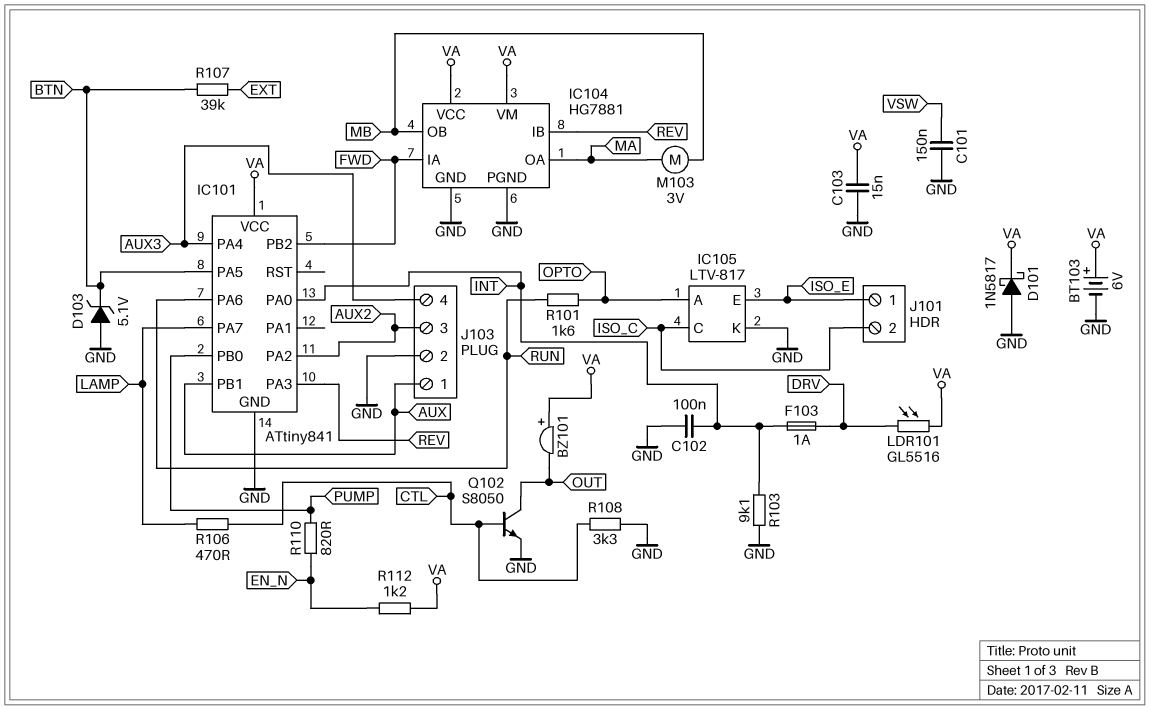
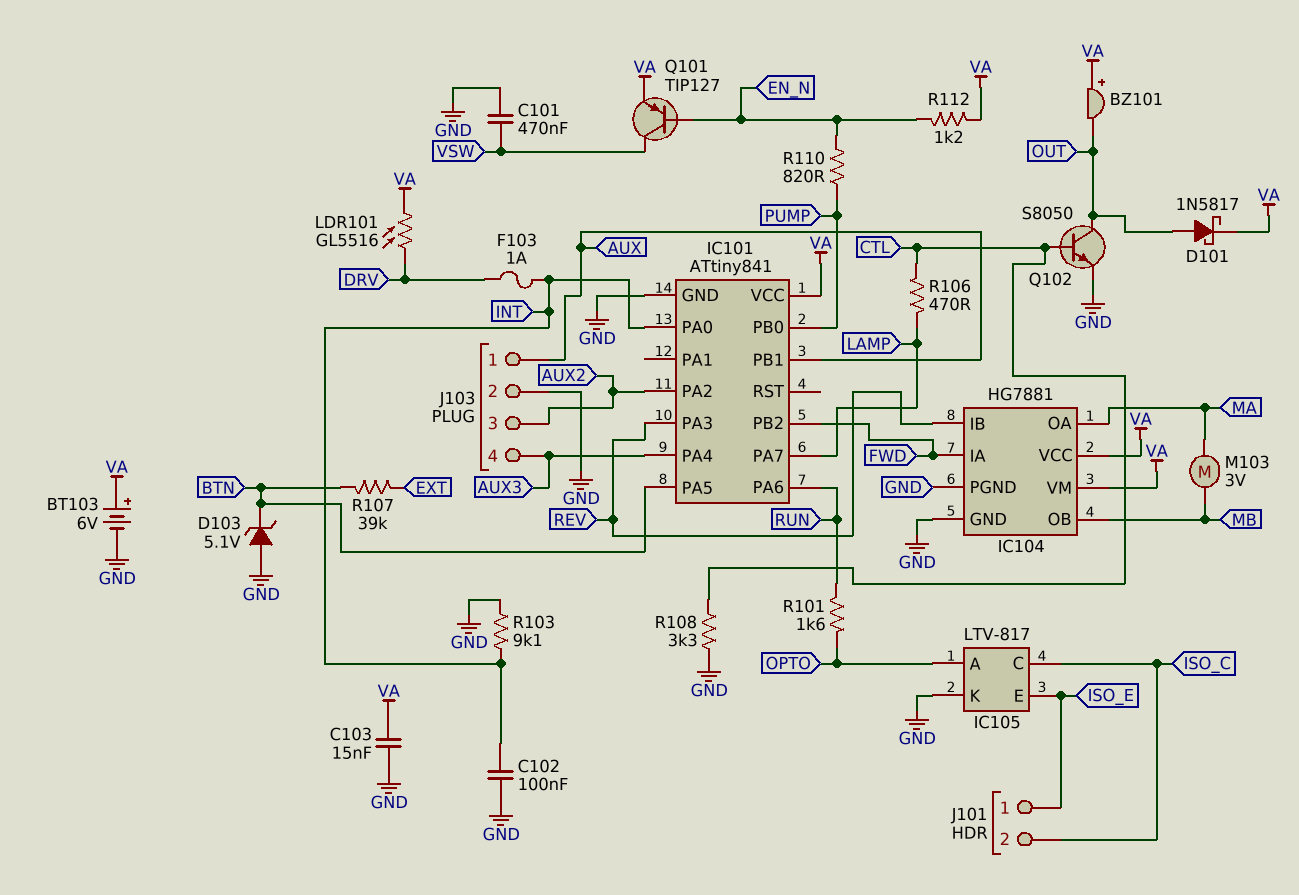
C101: 150nF (GND, VSW) -> 470nF (GND, VSW)
D101: schottky 1N5817 (A GND, K VA) -> schottky 1N5817 (A OUT, K VA)
Q101: none -> PNP TIP127 (B EN_N, C VSW, E VA)

